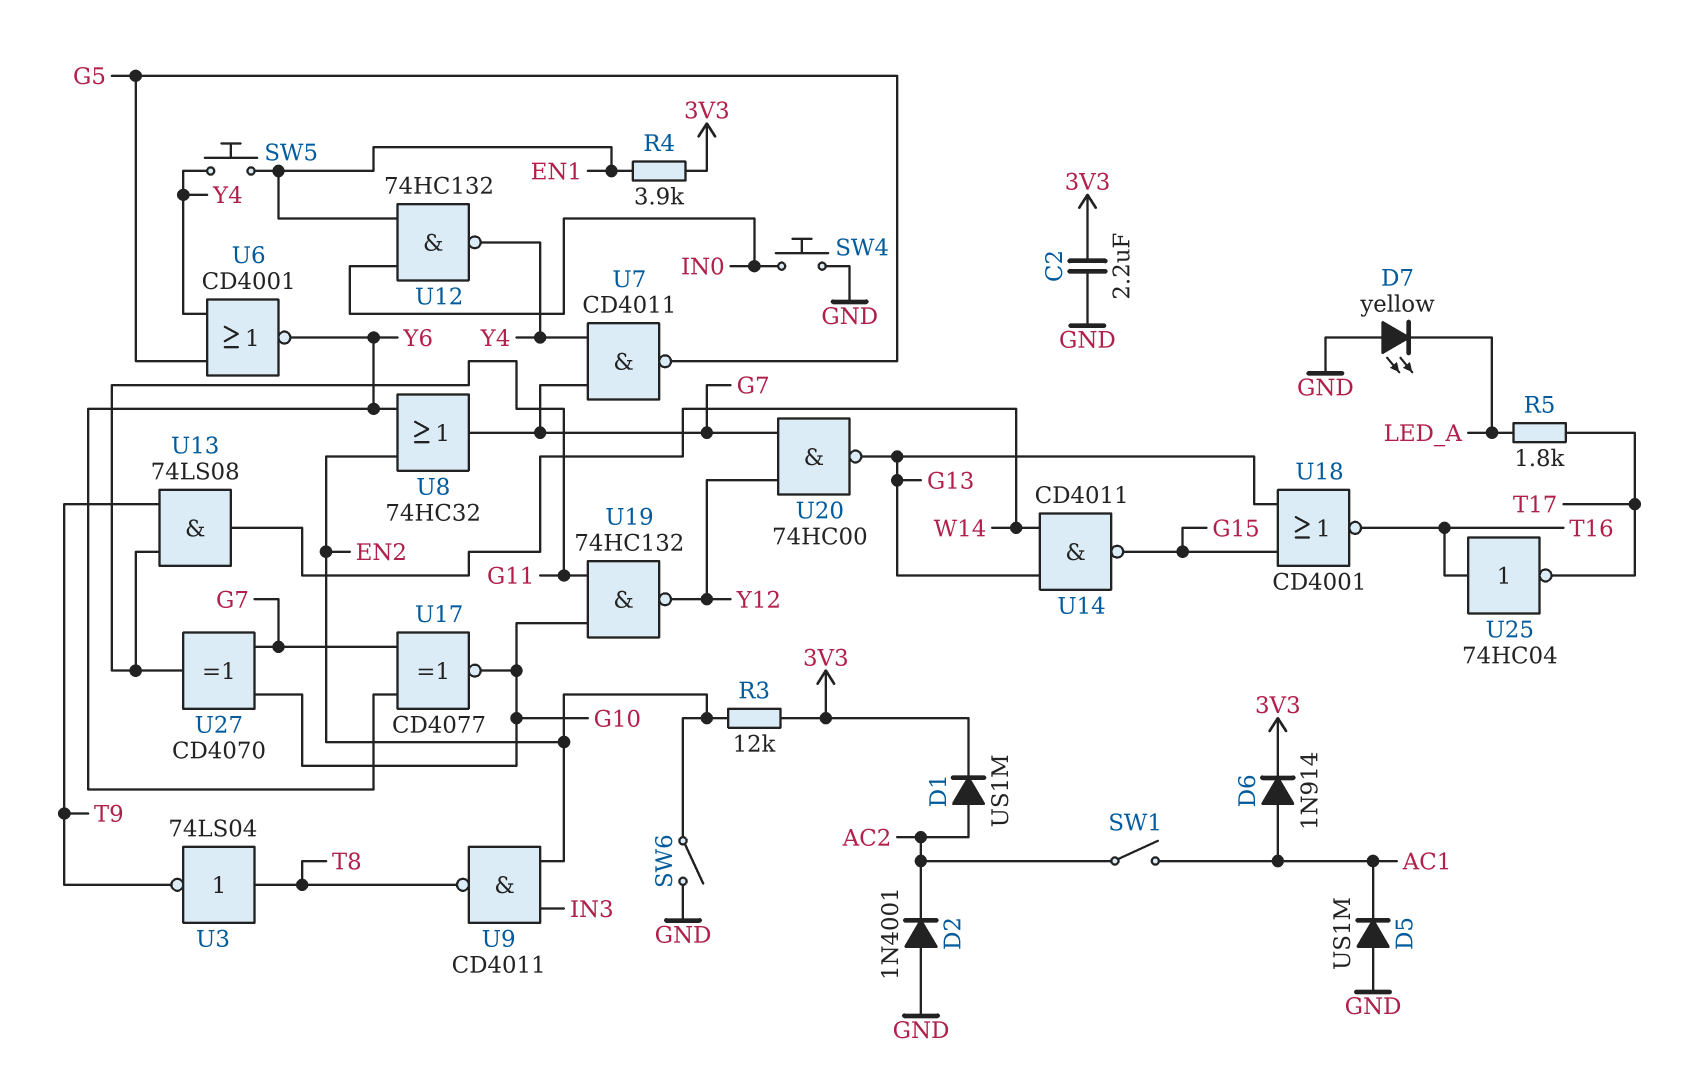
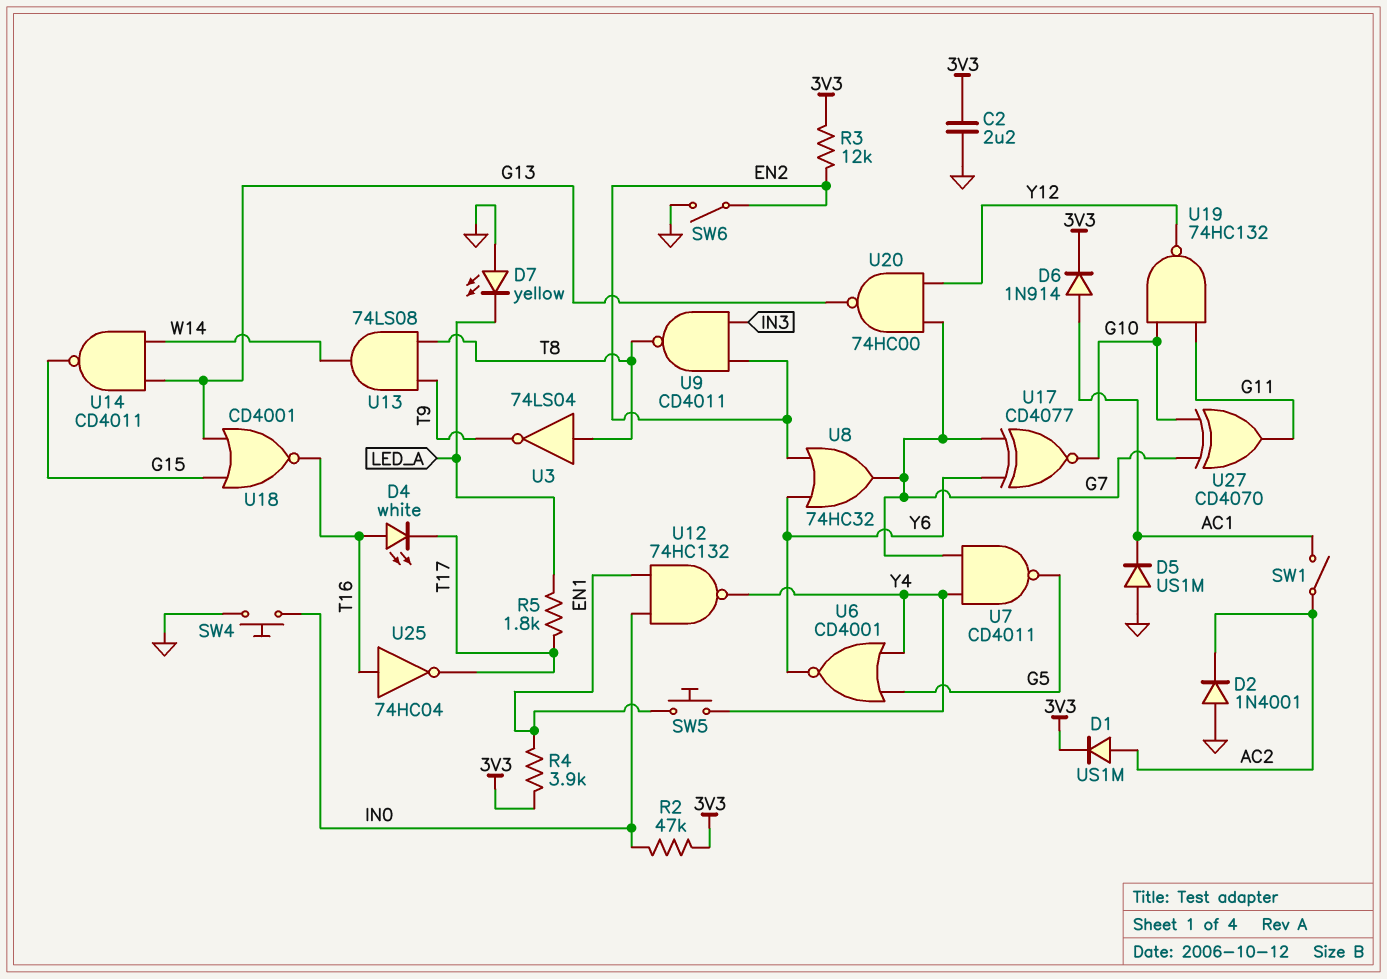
D4: none -> LED white (A T16, K T17)
R2: none -> 47k (3V3, IN0)
U13: AND 74LS08 (in G11, in T9, out W14) -> AND 74LS08 (in T8, in T9, out W14)

